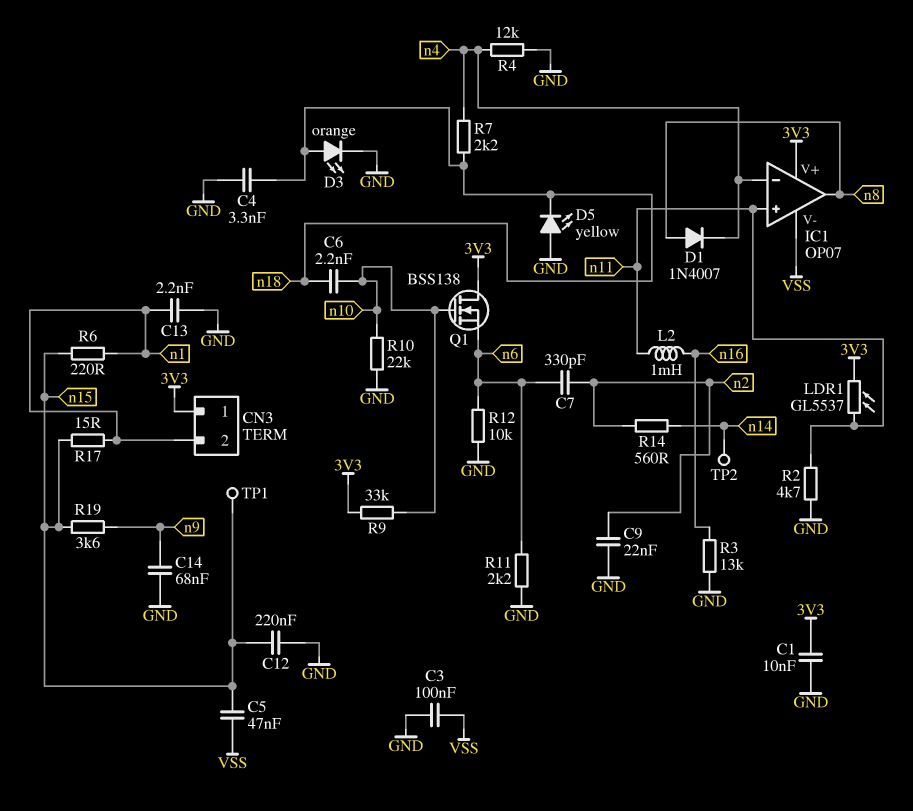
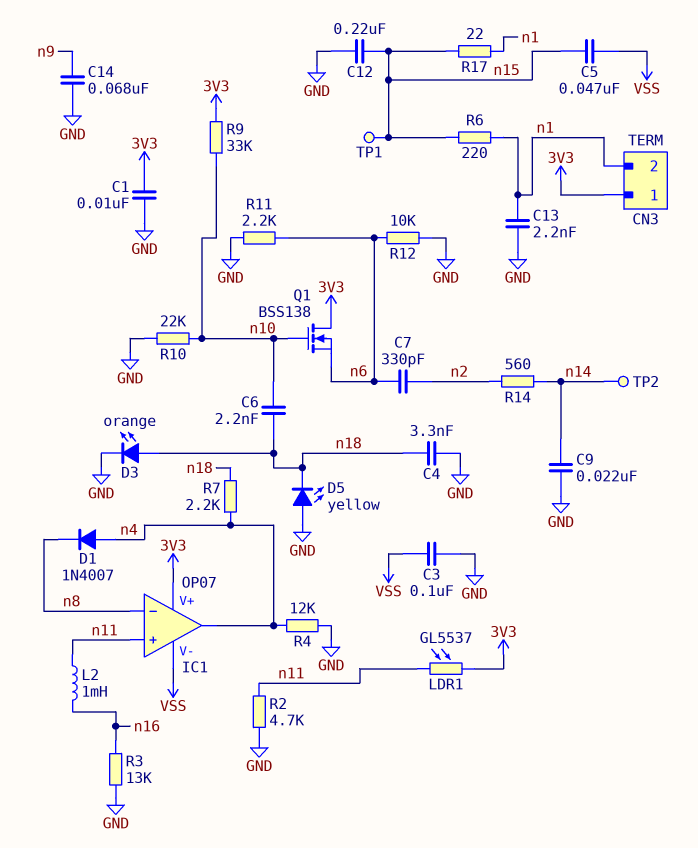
C9: 22nF (GND, n2) -> 22nF (GND, n14)
D1: diode 1N4007 (A n8, K n4) -> diode 1N4007 (A n4, K n8)
IC1 pin in-: n4 -> n8
IC1 pin out: n8 -> n4
R17: 15 (n1, n15) -> 22 (n1, n15)
R19: 3.6k (n9, n15) -> none

